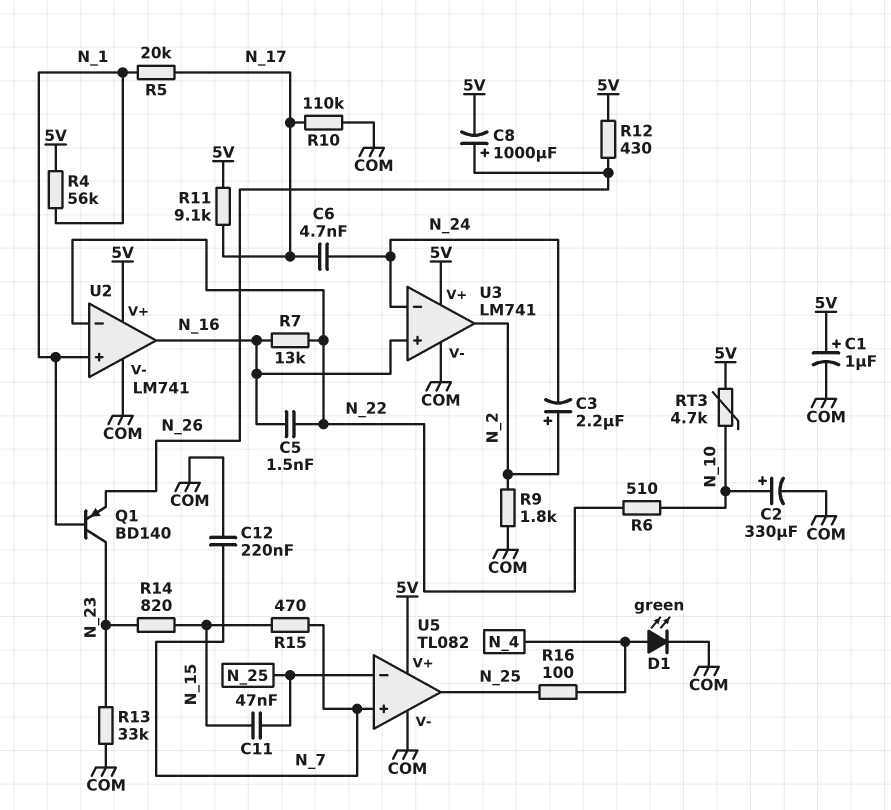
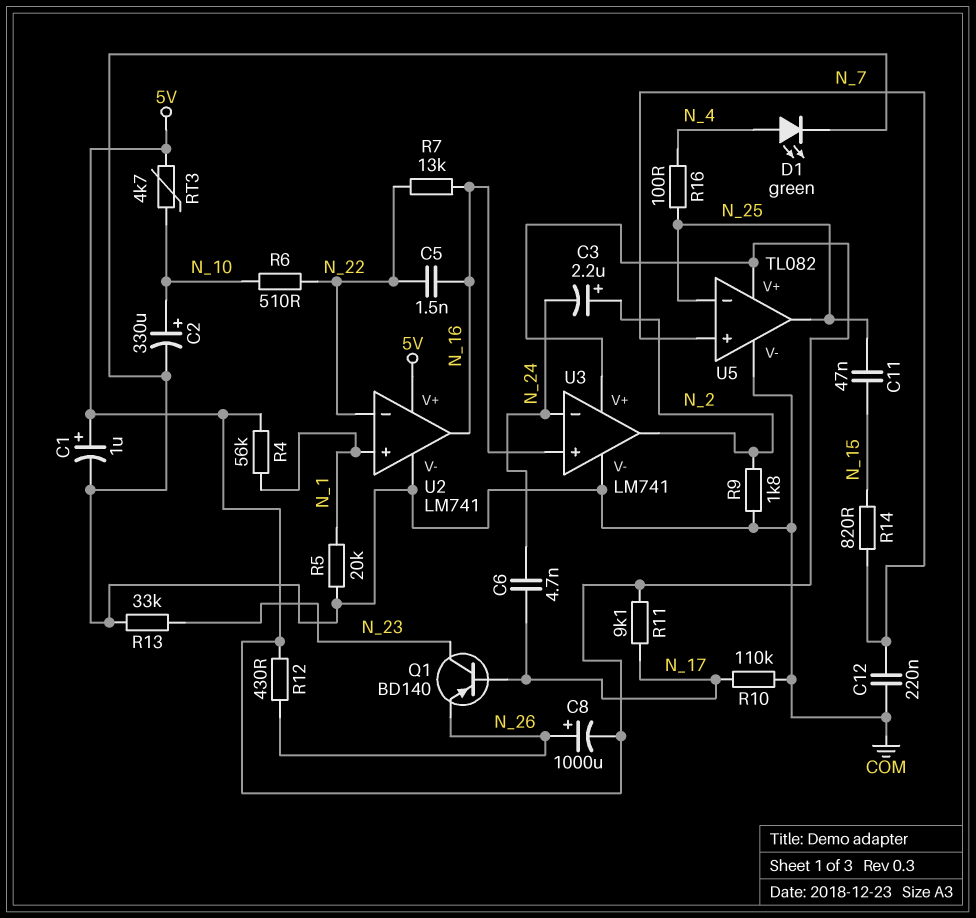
Q1: PNP BD140 (B N_1, C N_23, E N_26) -> PNP BD140 (B N_17, C N_23, E N_26)
R5: 20k (N_1, N_17) -> 20k (COM, N_1)
R14: 820 (N_15, N_23) -> 820 (N_7, N_15)
R15: 470 (N_7, N_15) -> none

